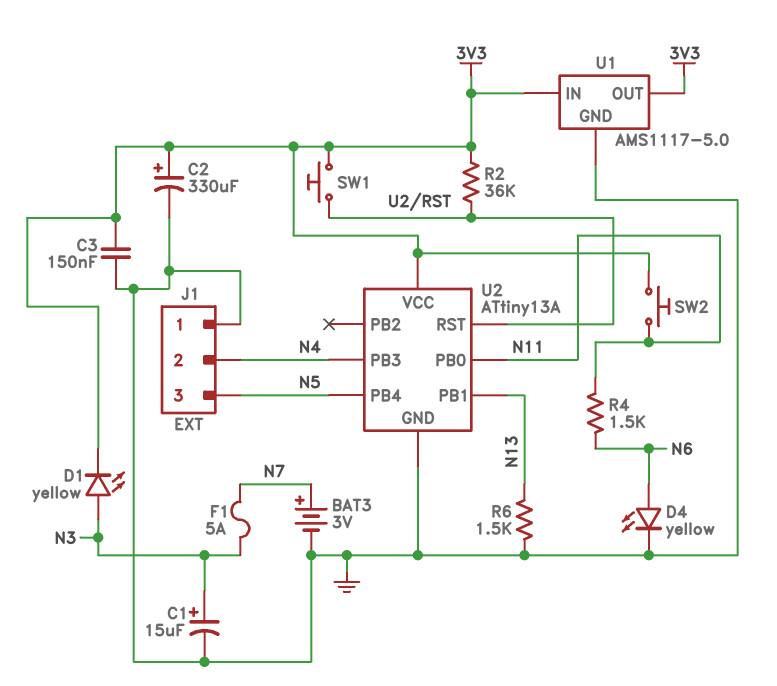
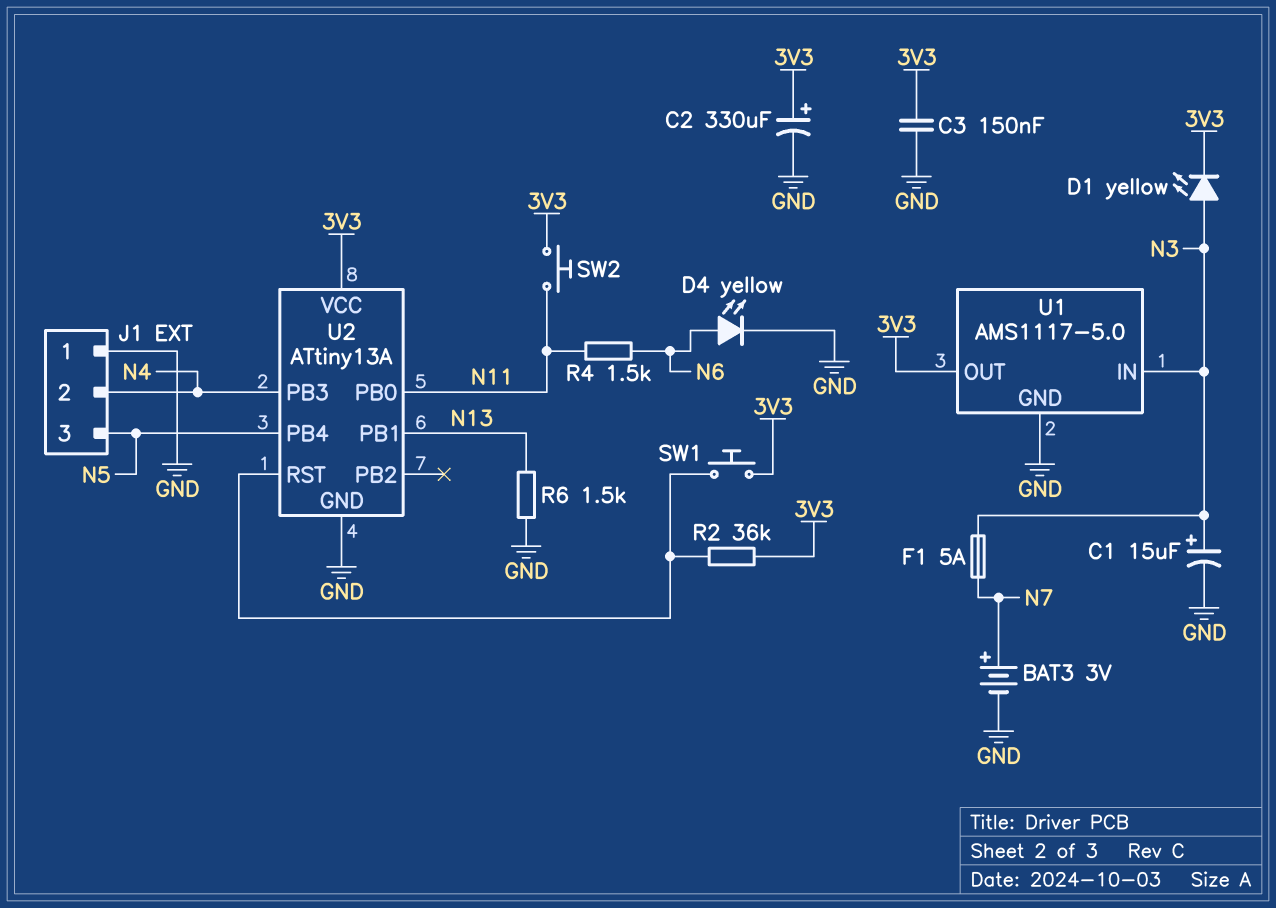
U1 pin IN: 3V3 -> N3

